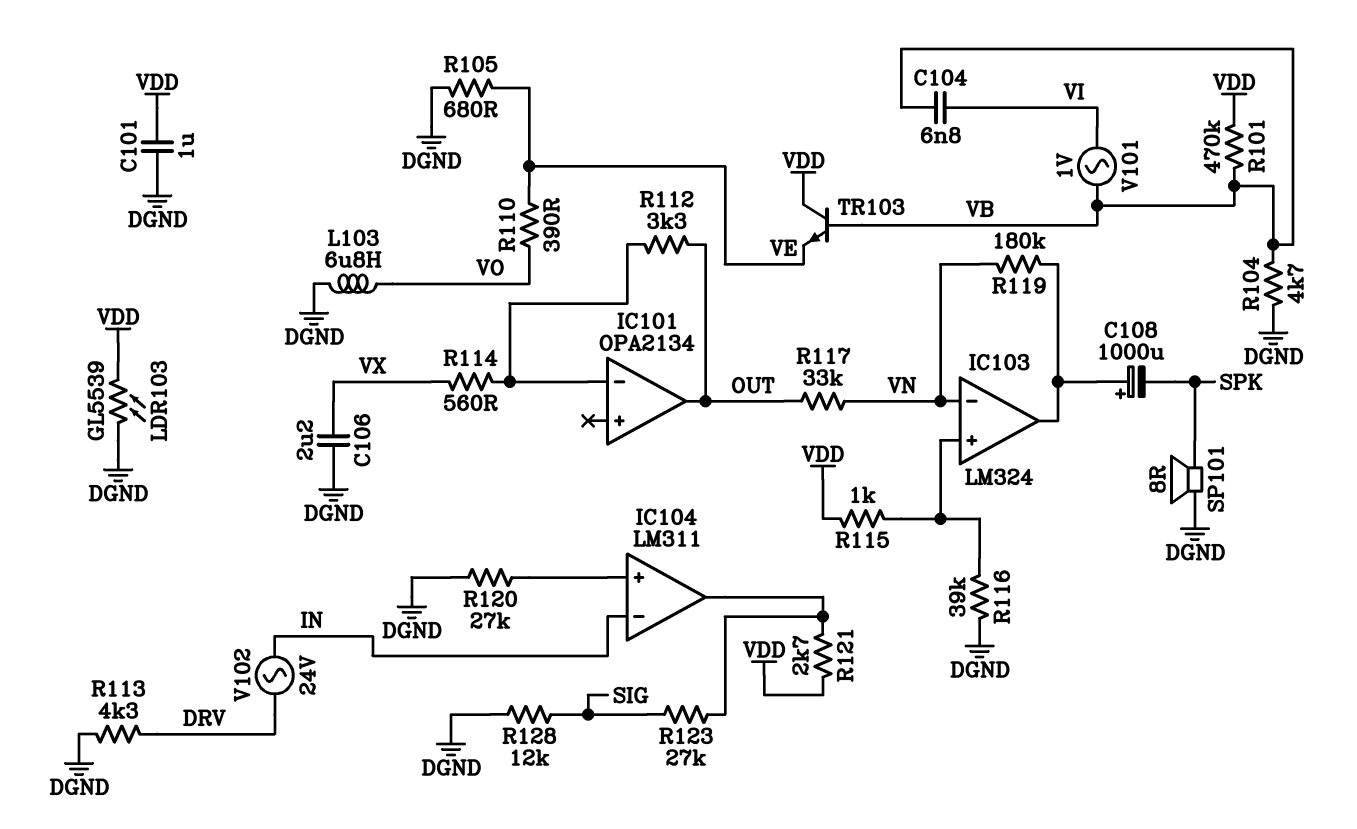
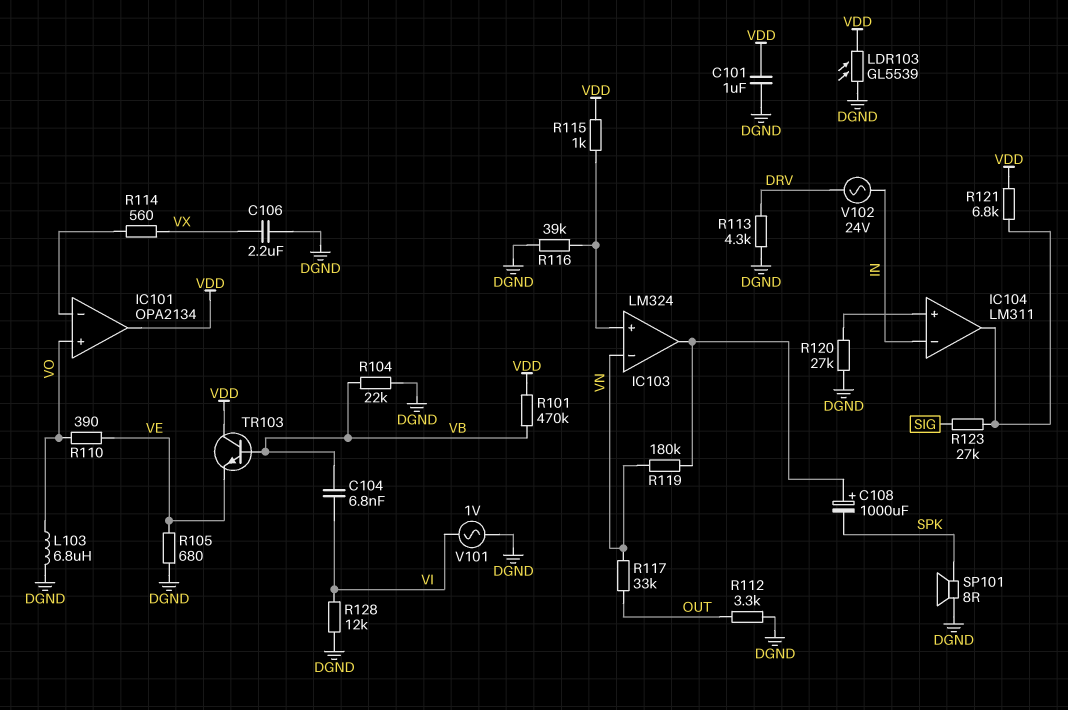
IC101 pin in+: none -> VO
IC101 pin out: OUT -> VDD
R104: 4.7k (DGND, VB) -> 22k (DGND, VB)
R112: 3.3k (IC101/in-, OUT) -> 3.3k (DGND, OUT)
R121: 2.7k (IC104/out, VDD) -> 6.8k (IC104/out, VDD)
R128: 12k (DGND, SIG) -> 12k (DGND, VI)
V101: AC 1V (VB, VI) -> AC 1V (DGND, VI)

